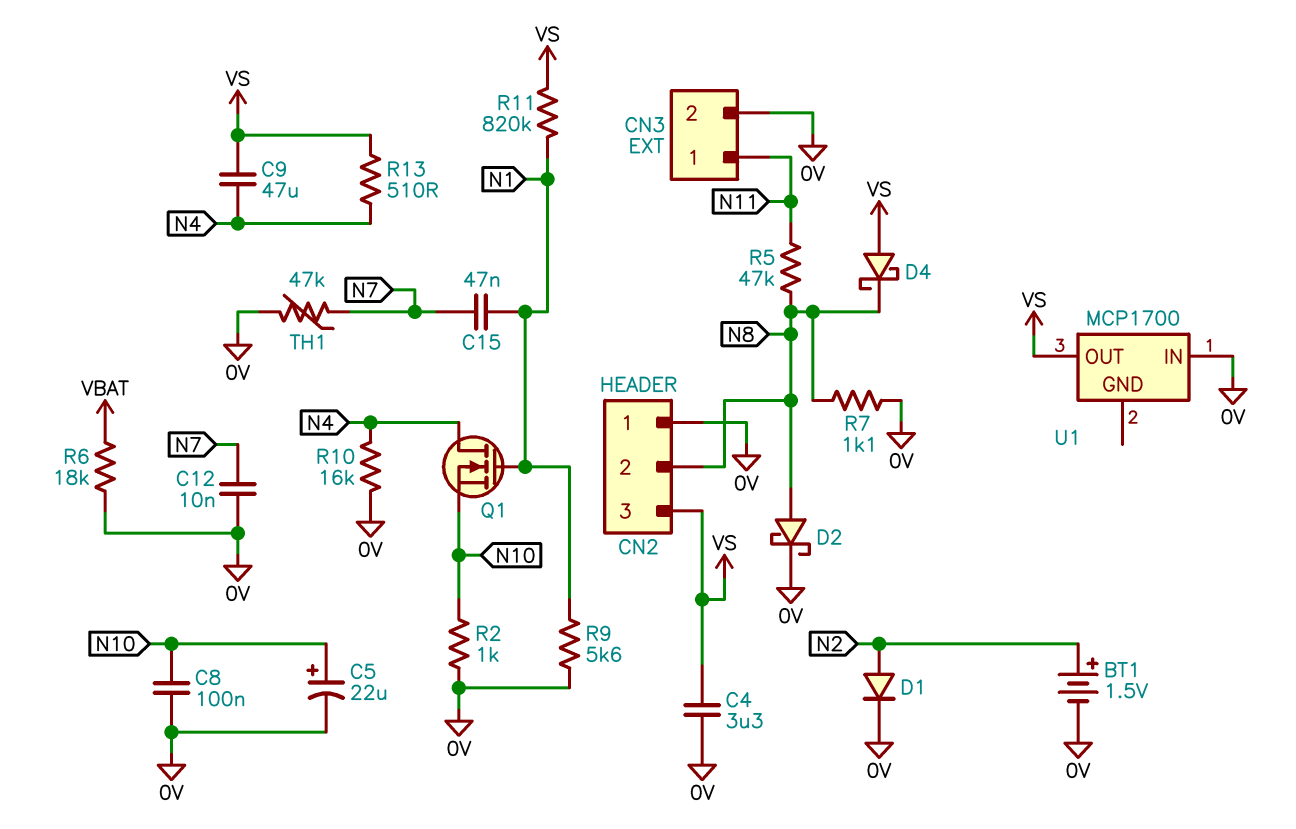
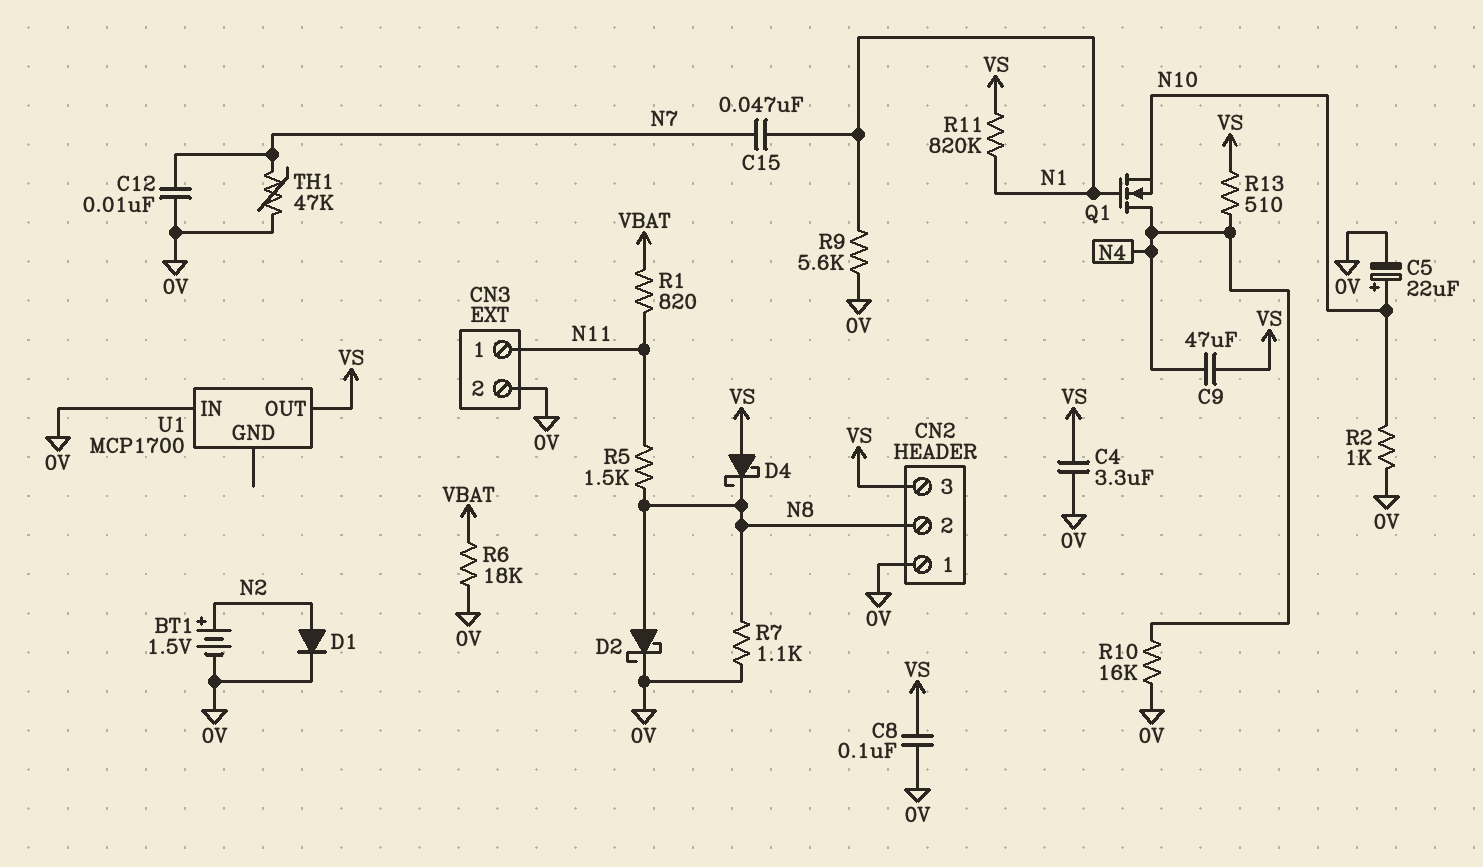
C8: 100nF (0V, N10) -> 100nF (0V, VS)
R1: none -> 820 (N11, VBAT)
R5: 47k (N8, N11) -> 1.5k (N8, N11)

